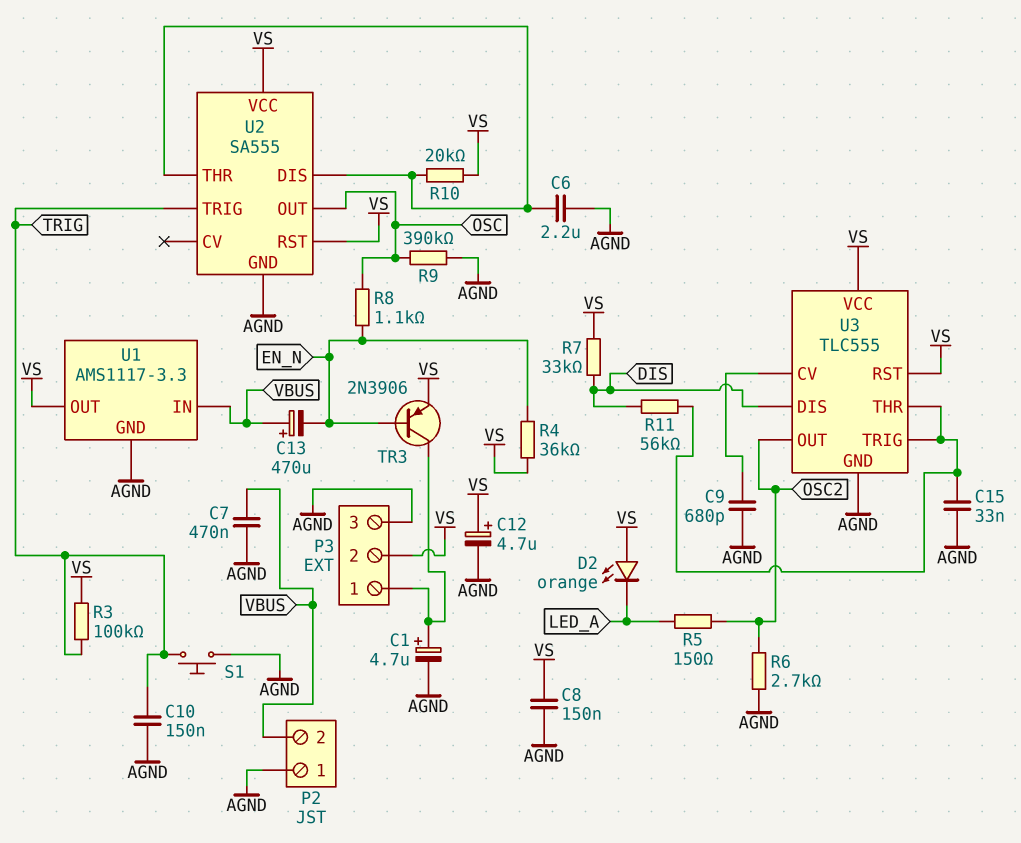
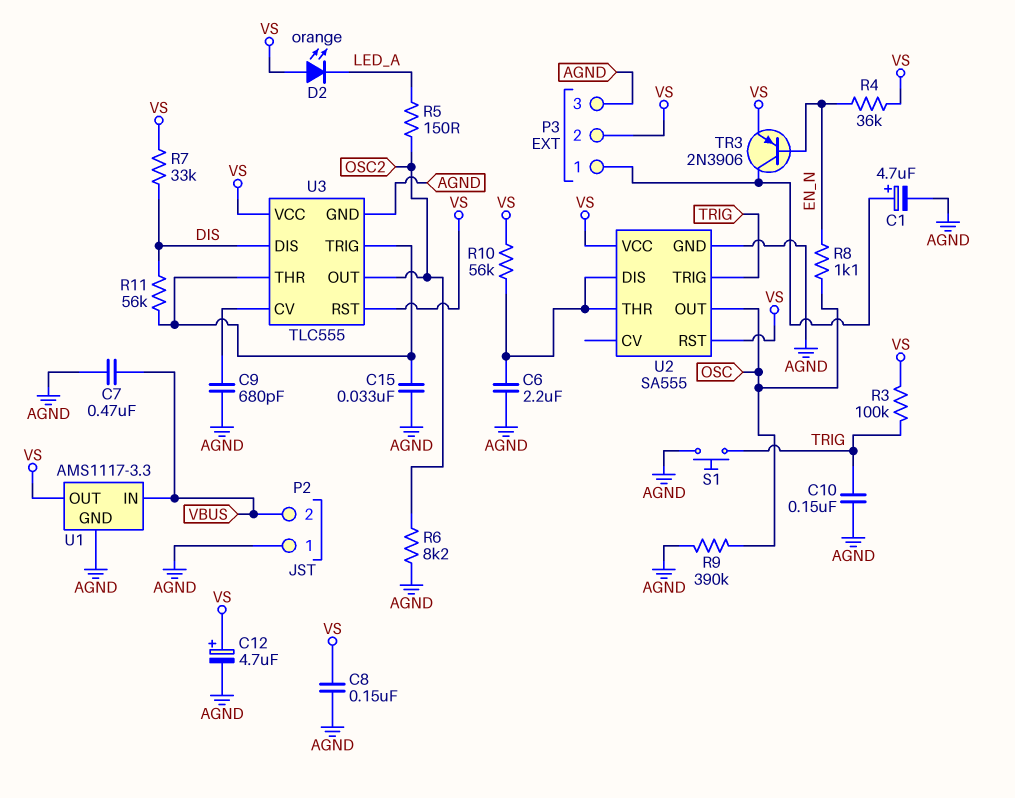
C13: 470uF (plus VBUS, minus EN_N) -> none
R6: 2.7k (AGND, OSC2) -> 8.2k (AGND, OSC2)
R10: 20k (U2/DIS, VS) -> 56k (U2/DIS, VS)

